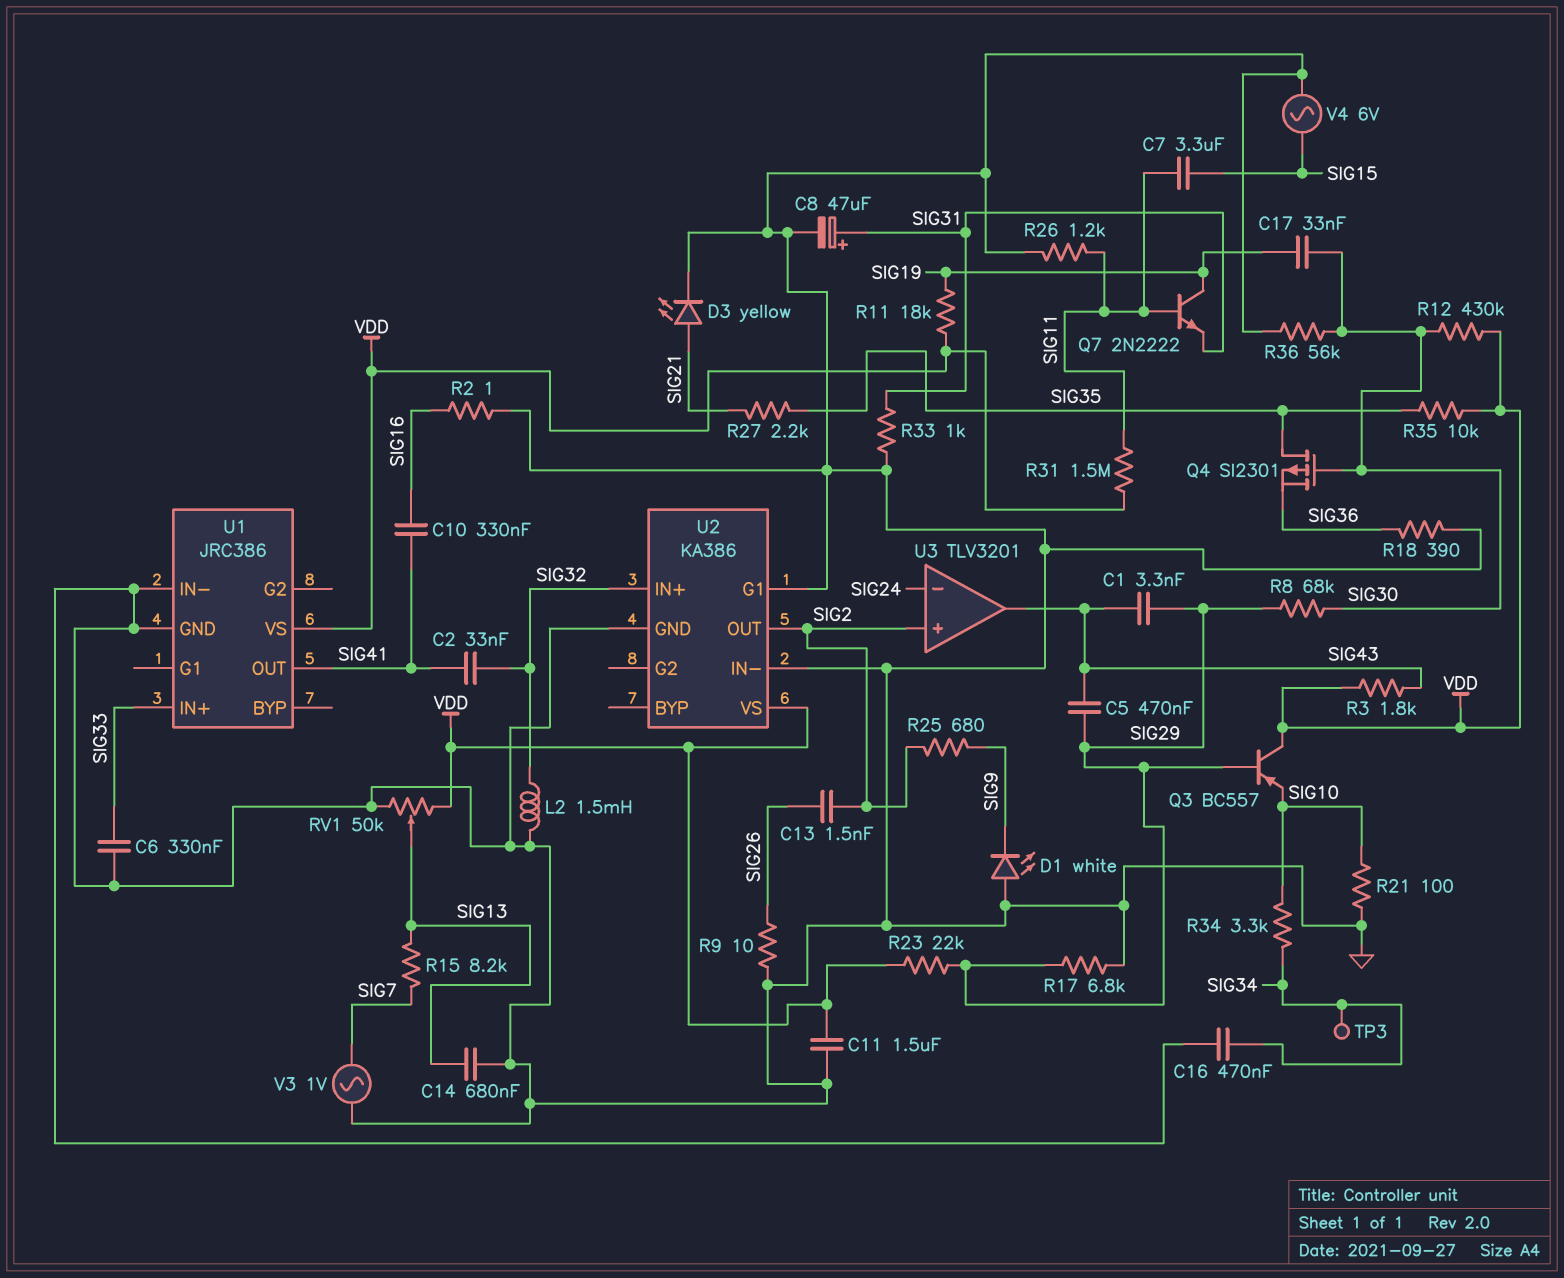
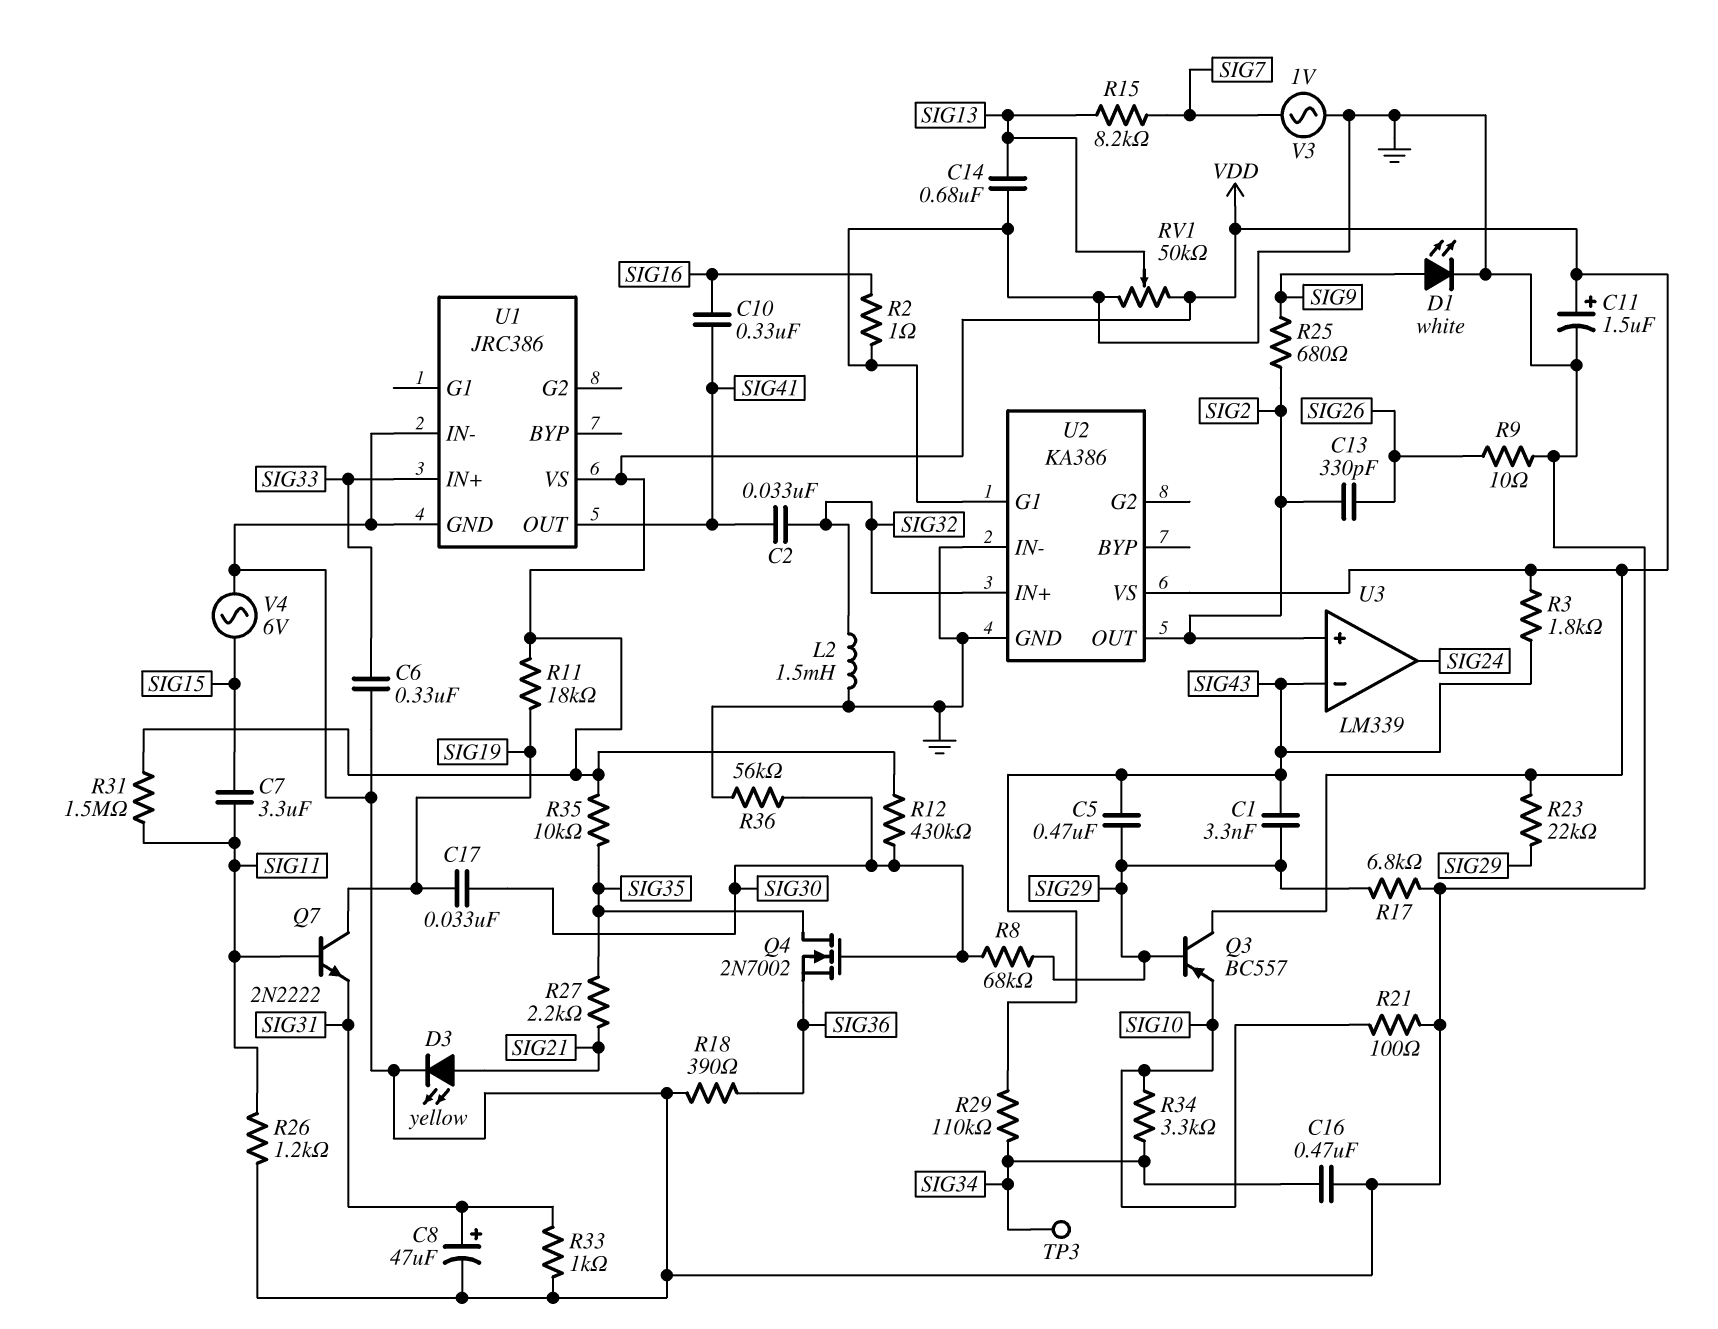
C11: 1.5uF (GND, VDD) -> 1.5uF (plus VDD, minus GND)
C13: 1.5nF (SIG2, SIG26) -> 330pF (SIG2, SIG26)
D1: LED white (A GND, K SIG9) -> LED white (A SIG9, K GND)
Q4: PMOS SI2301 (G SIG30, D SIG35, S SIG36) -> NMOS 2N7002 (G SIG30, D SIG35, S SIG36)
R29: none -> 110k (SIG34, SIG43)
U3: TLV3201 -> LM339
U3 pin in-: SIG24 -> SIG43
U3 pin out: SIG43 -> SIG24

